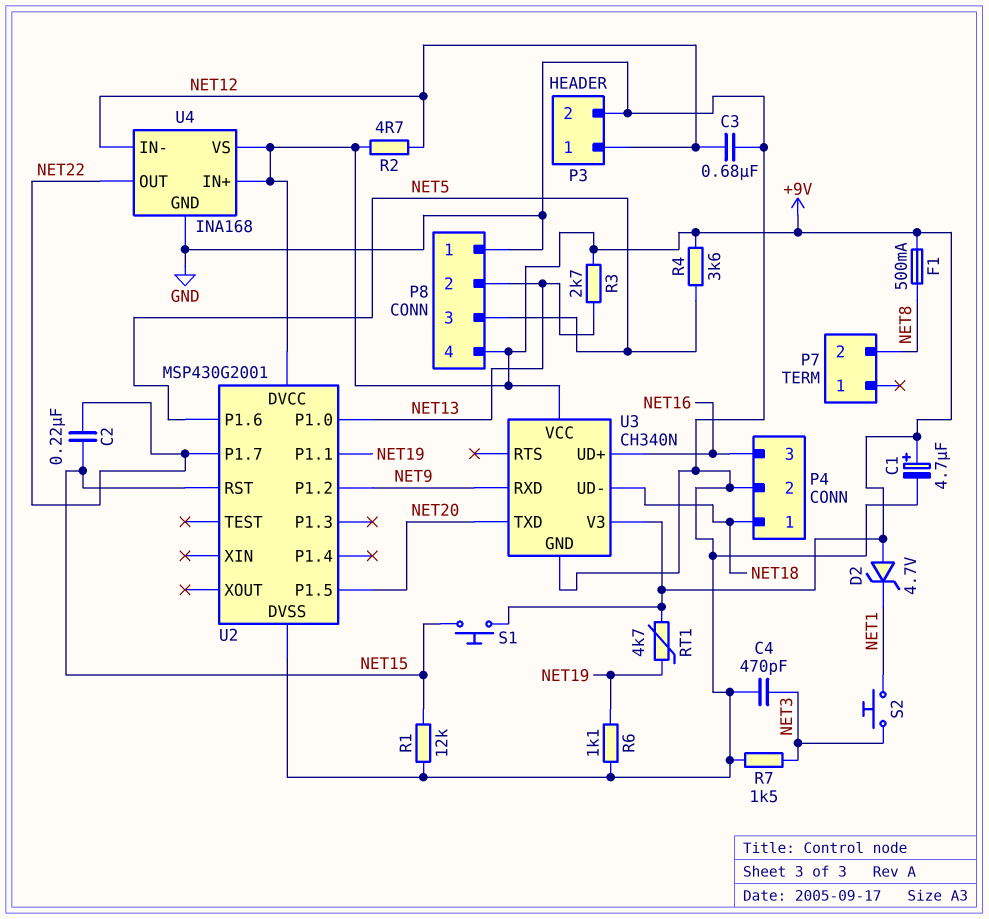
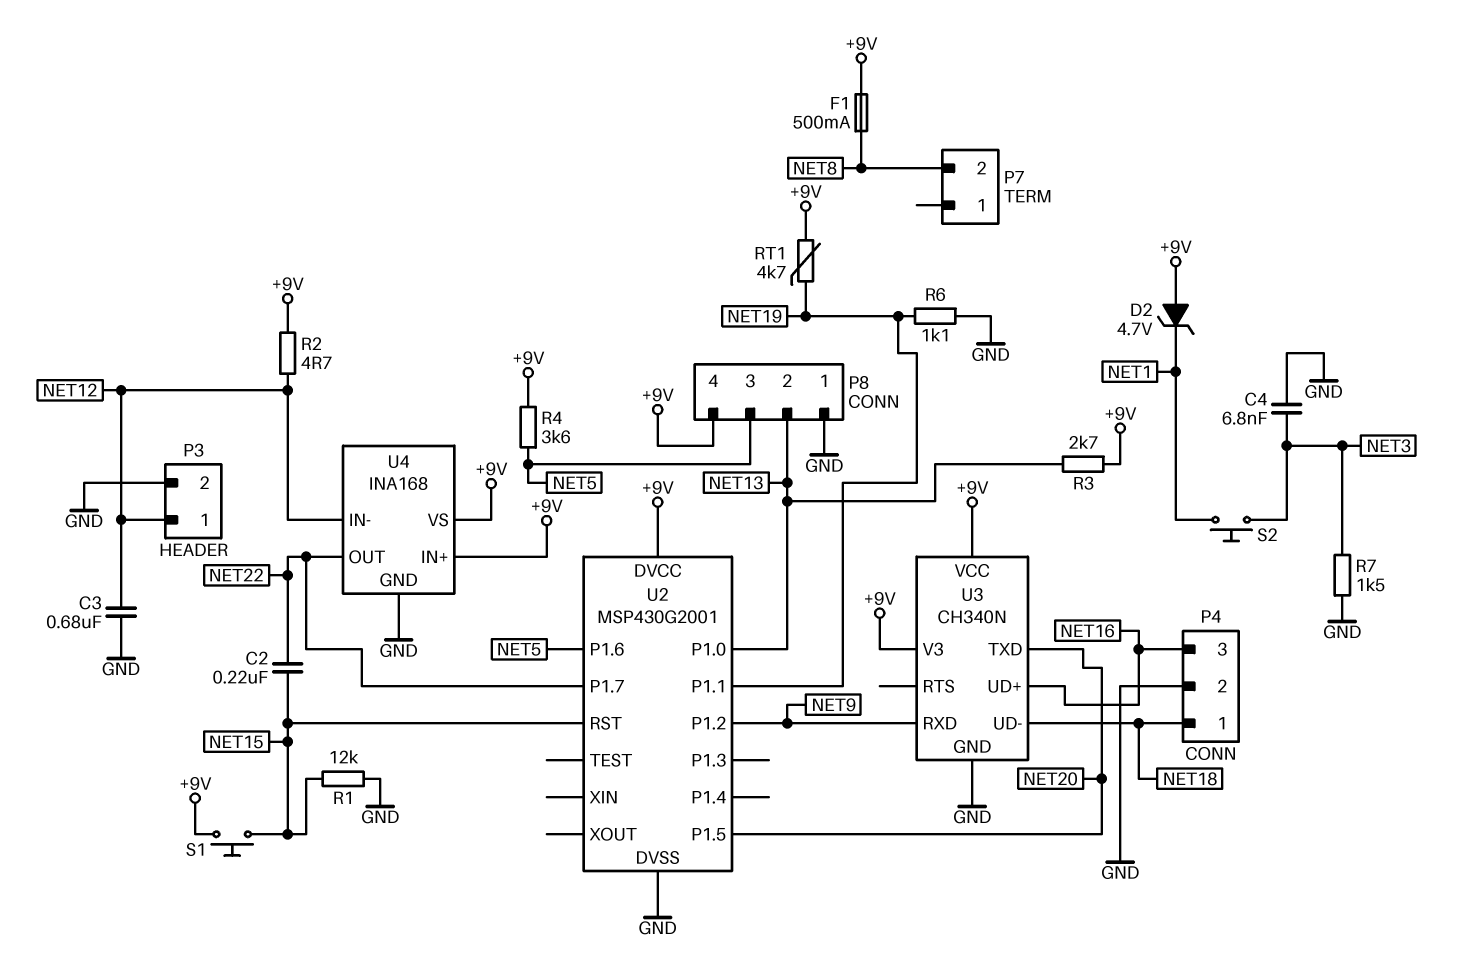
C1: 4.7uF (plus +9V, minus GND) -> none
C4: 470pF (GND, NET3) -> 6.8nF (GND, NET3)

